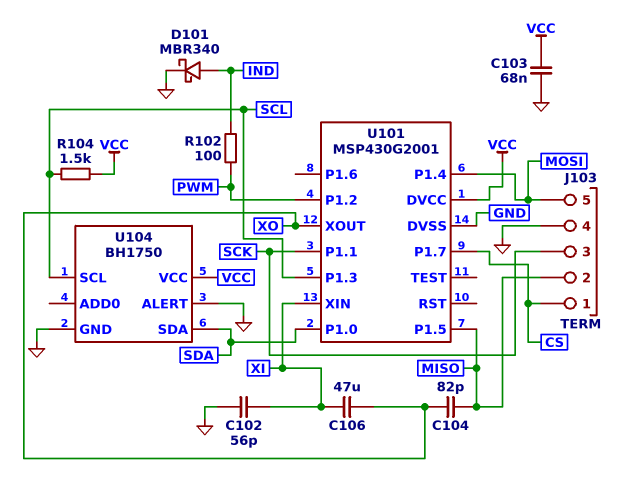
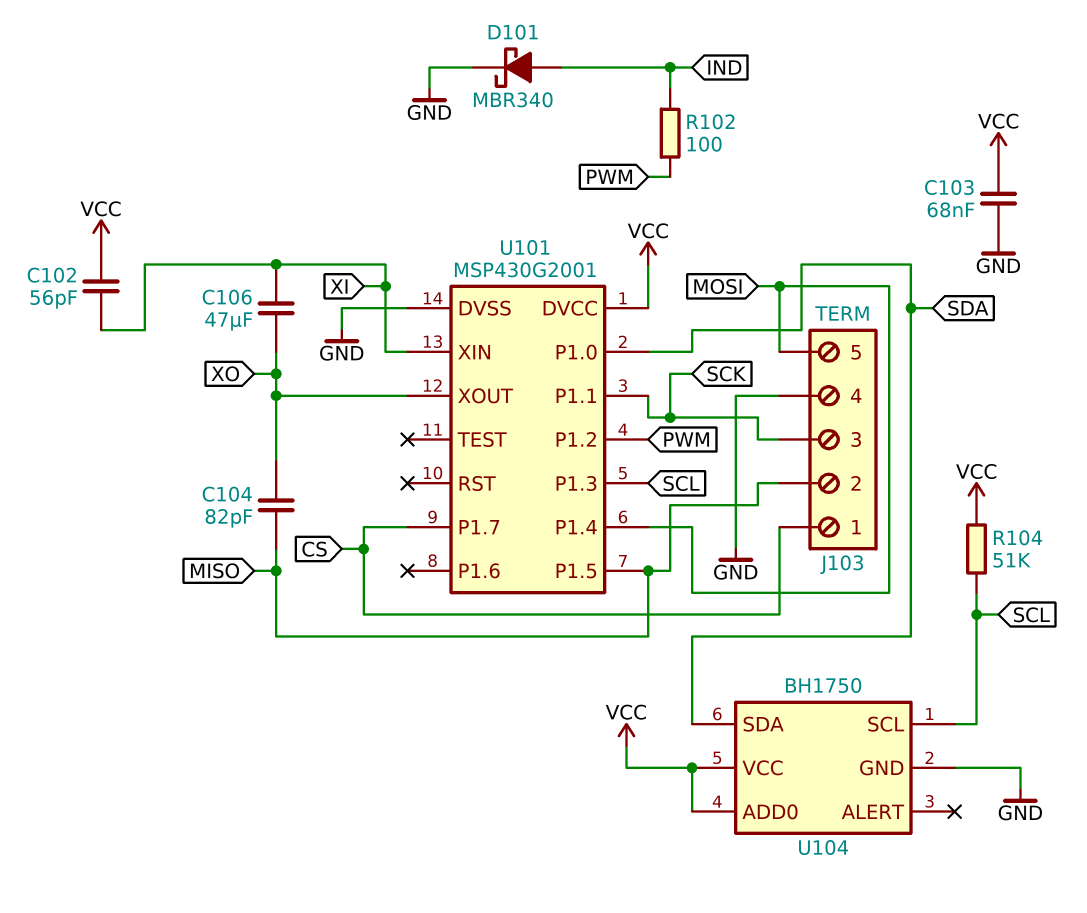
C102: 56pF (GND, XI) -> 56pF (VCC, XI)
R104: 1.5k (SCL, VCC) -> 51k (SCL, VCC)
U104 pin ADD0: none -> VCC
U104 pin ALERT: GND -> none

